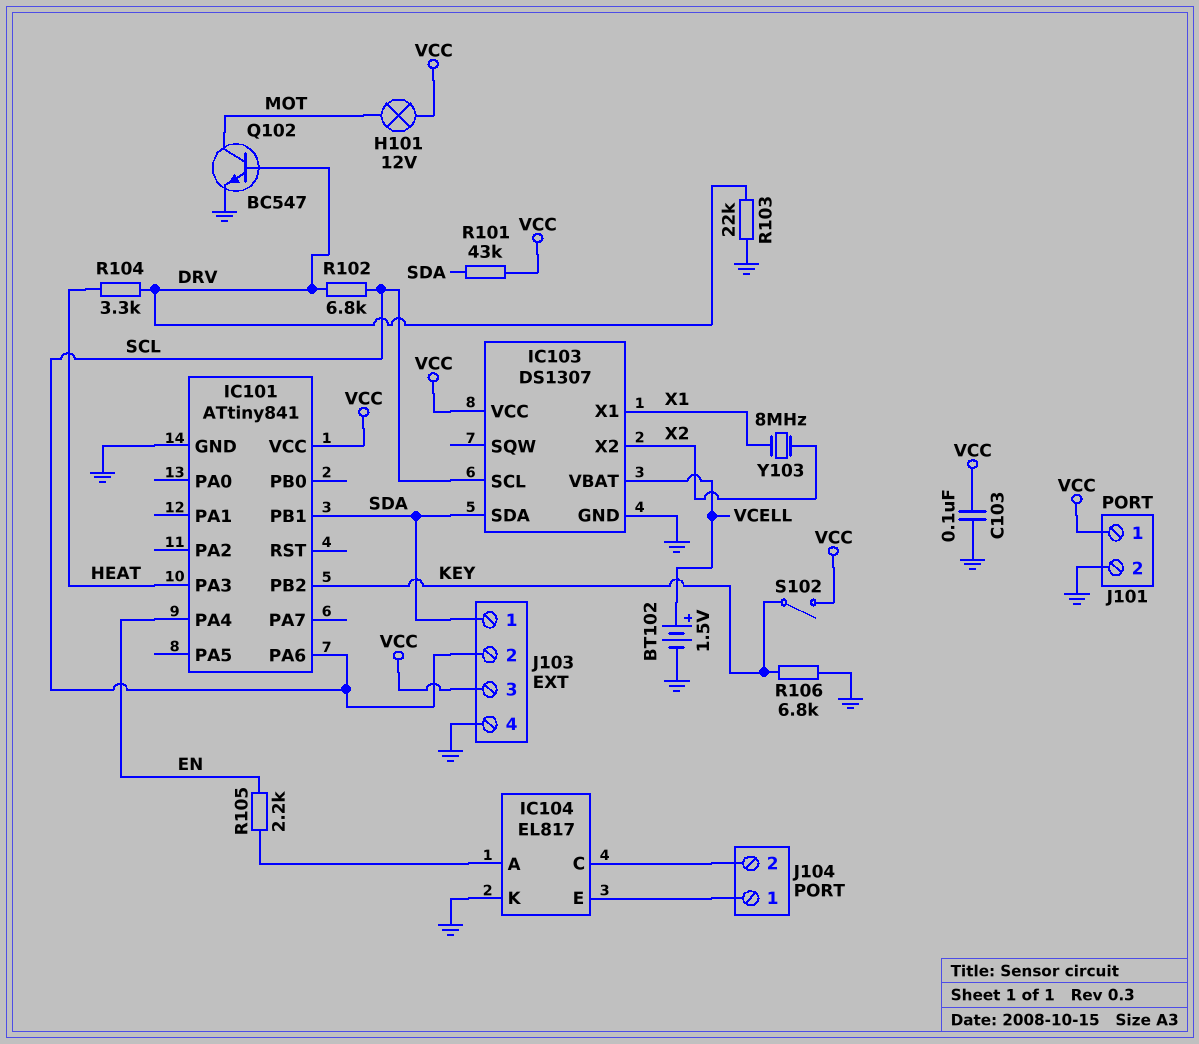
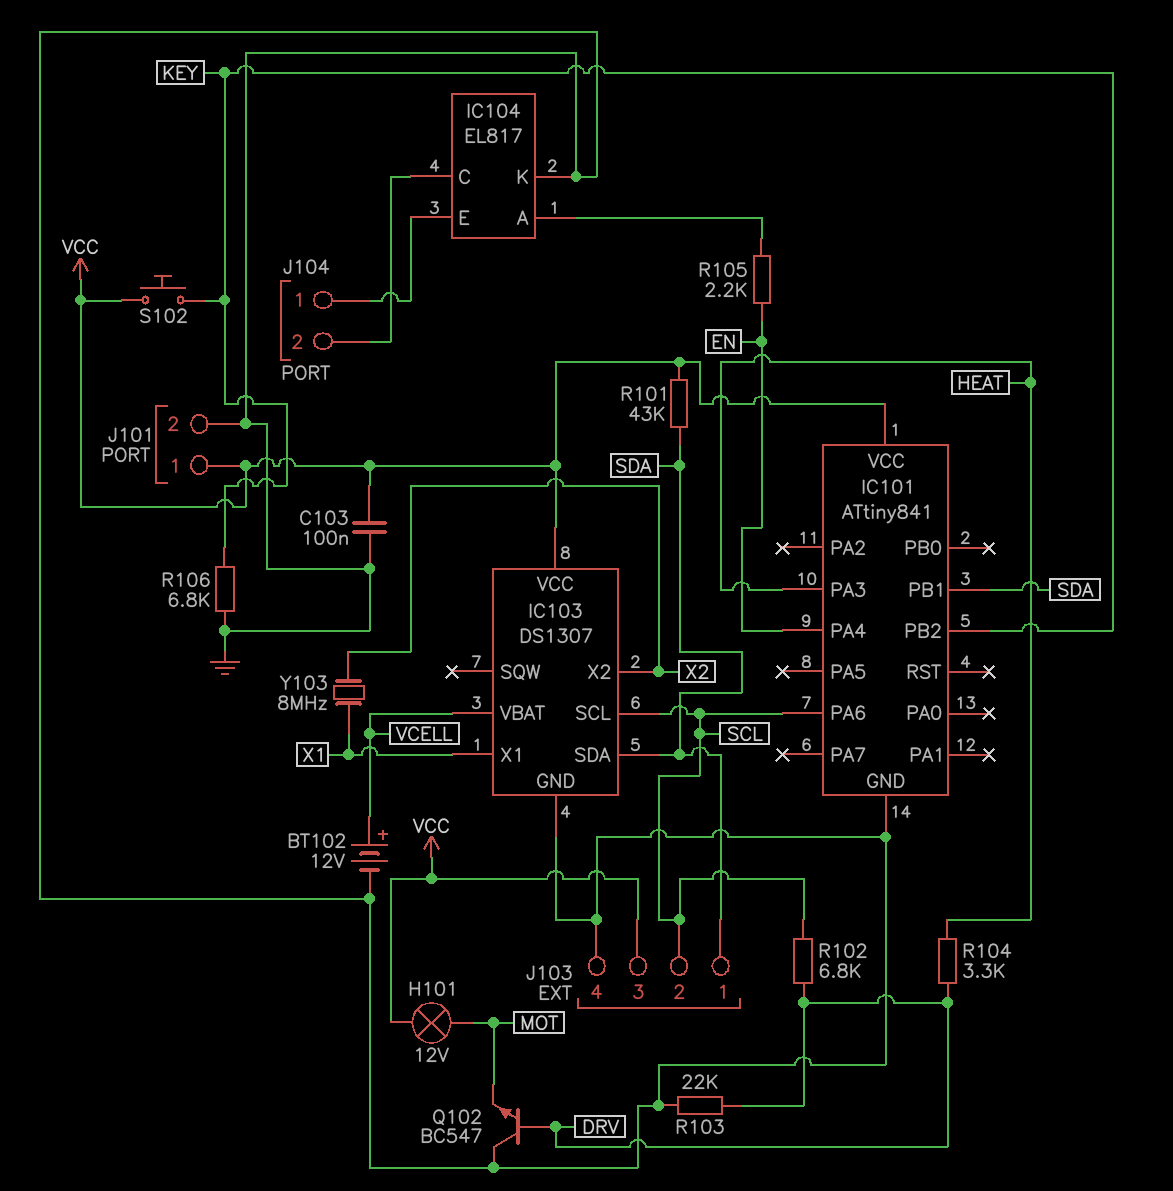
BT102: 1.5V (plus VCELL, minus GND) -> 12V (plus VCELL, minus GND)
Q102: NPN BC547 (B DRV, C MOT, E GND) -> NPN BC547 (B DRV, C GND, E MOT)
S102: switch (KEY, VCC) -> button (KEY, VCC)

